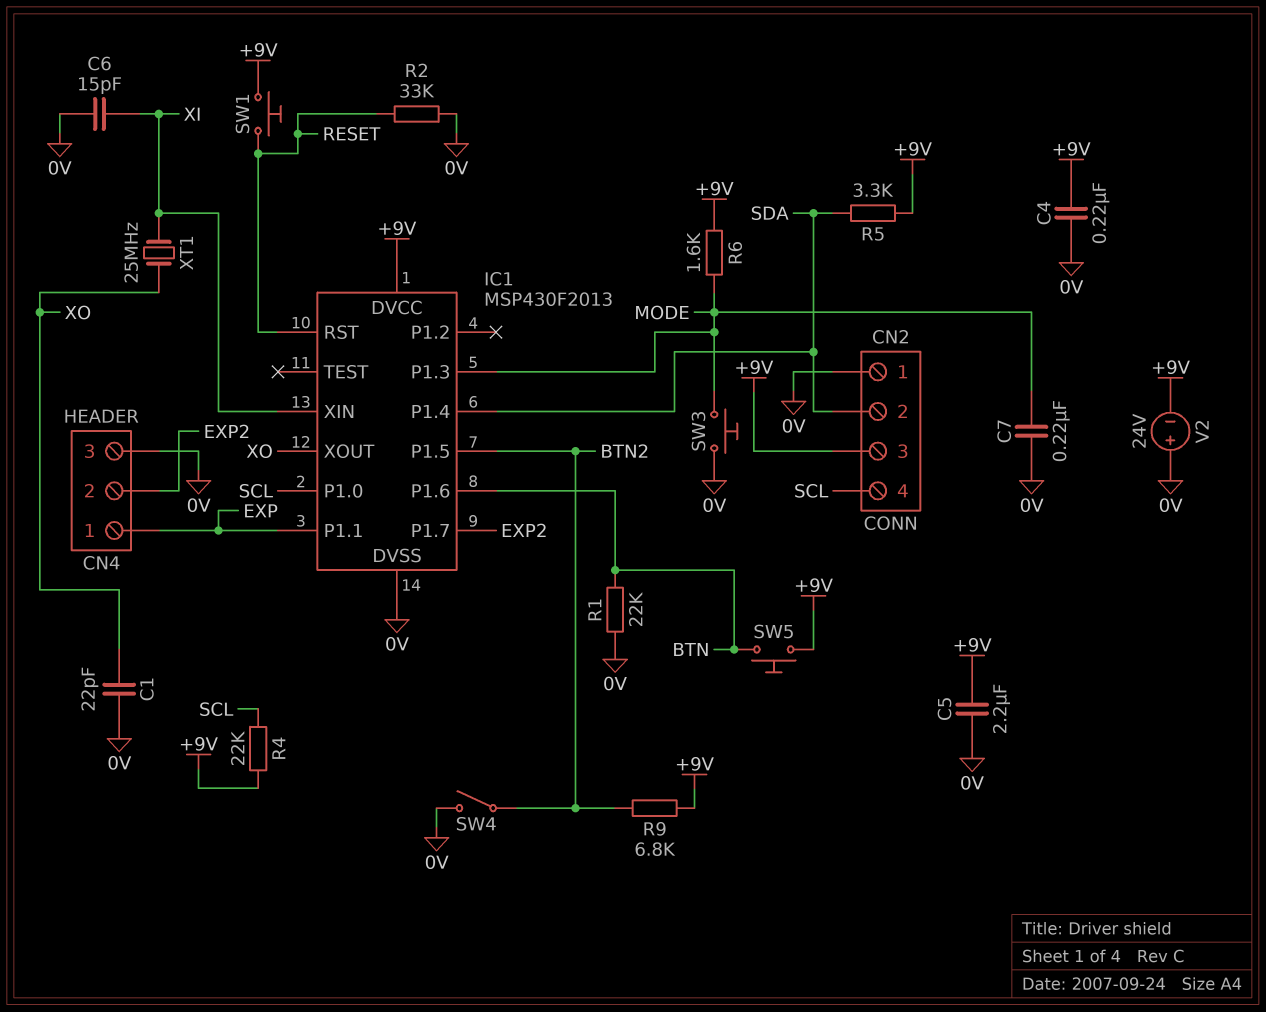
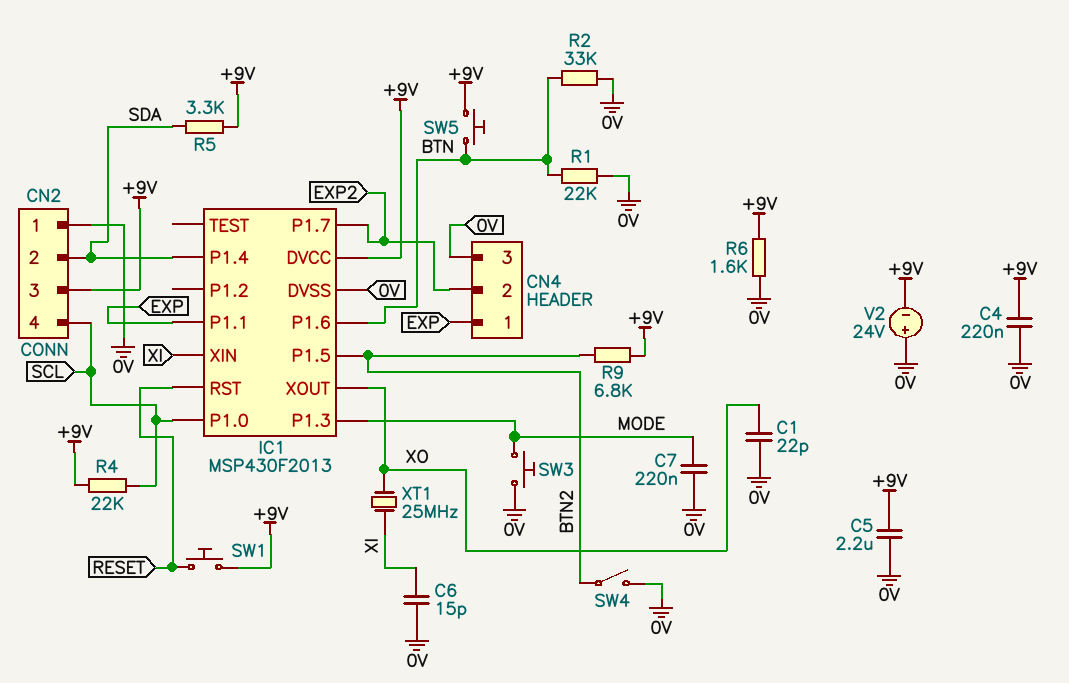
R2: 33k (0V, RESET) -> 33k (0V, BTN)
R6: 1.6k (+9V, MODE) -> 1.6k (+9V, 0V)

